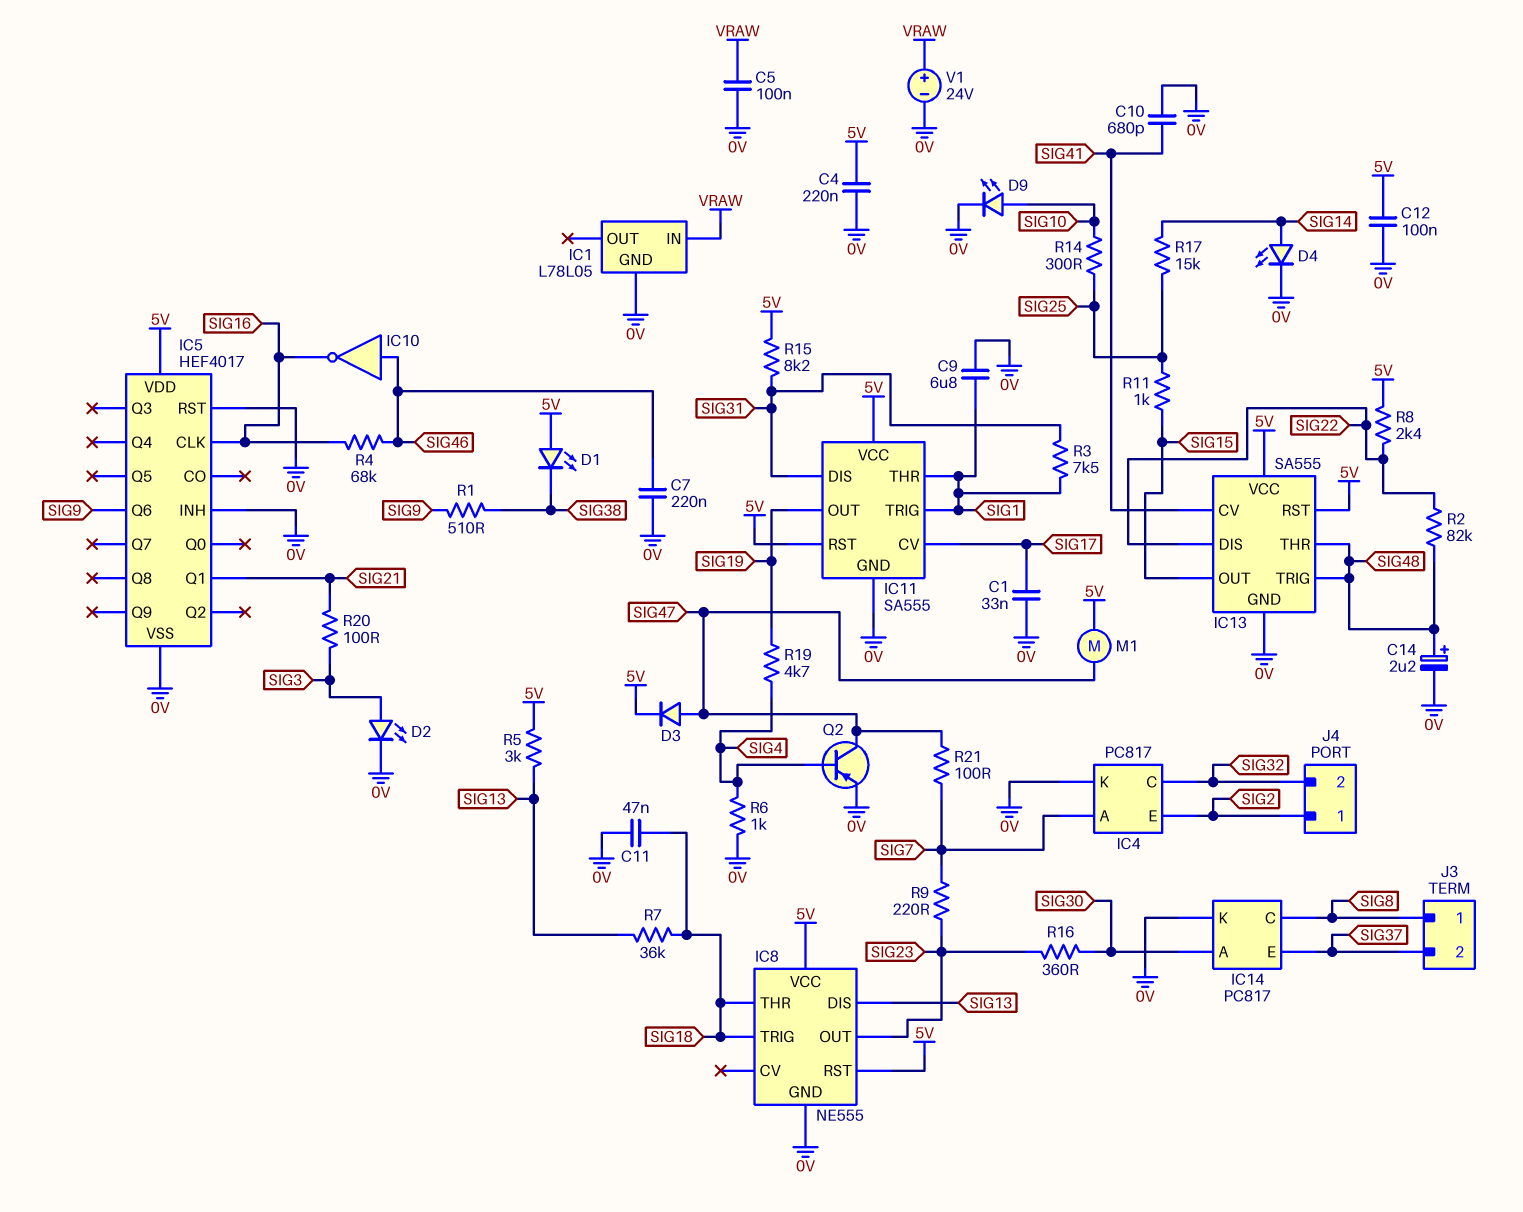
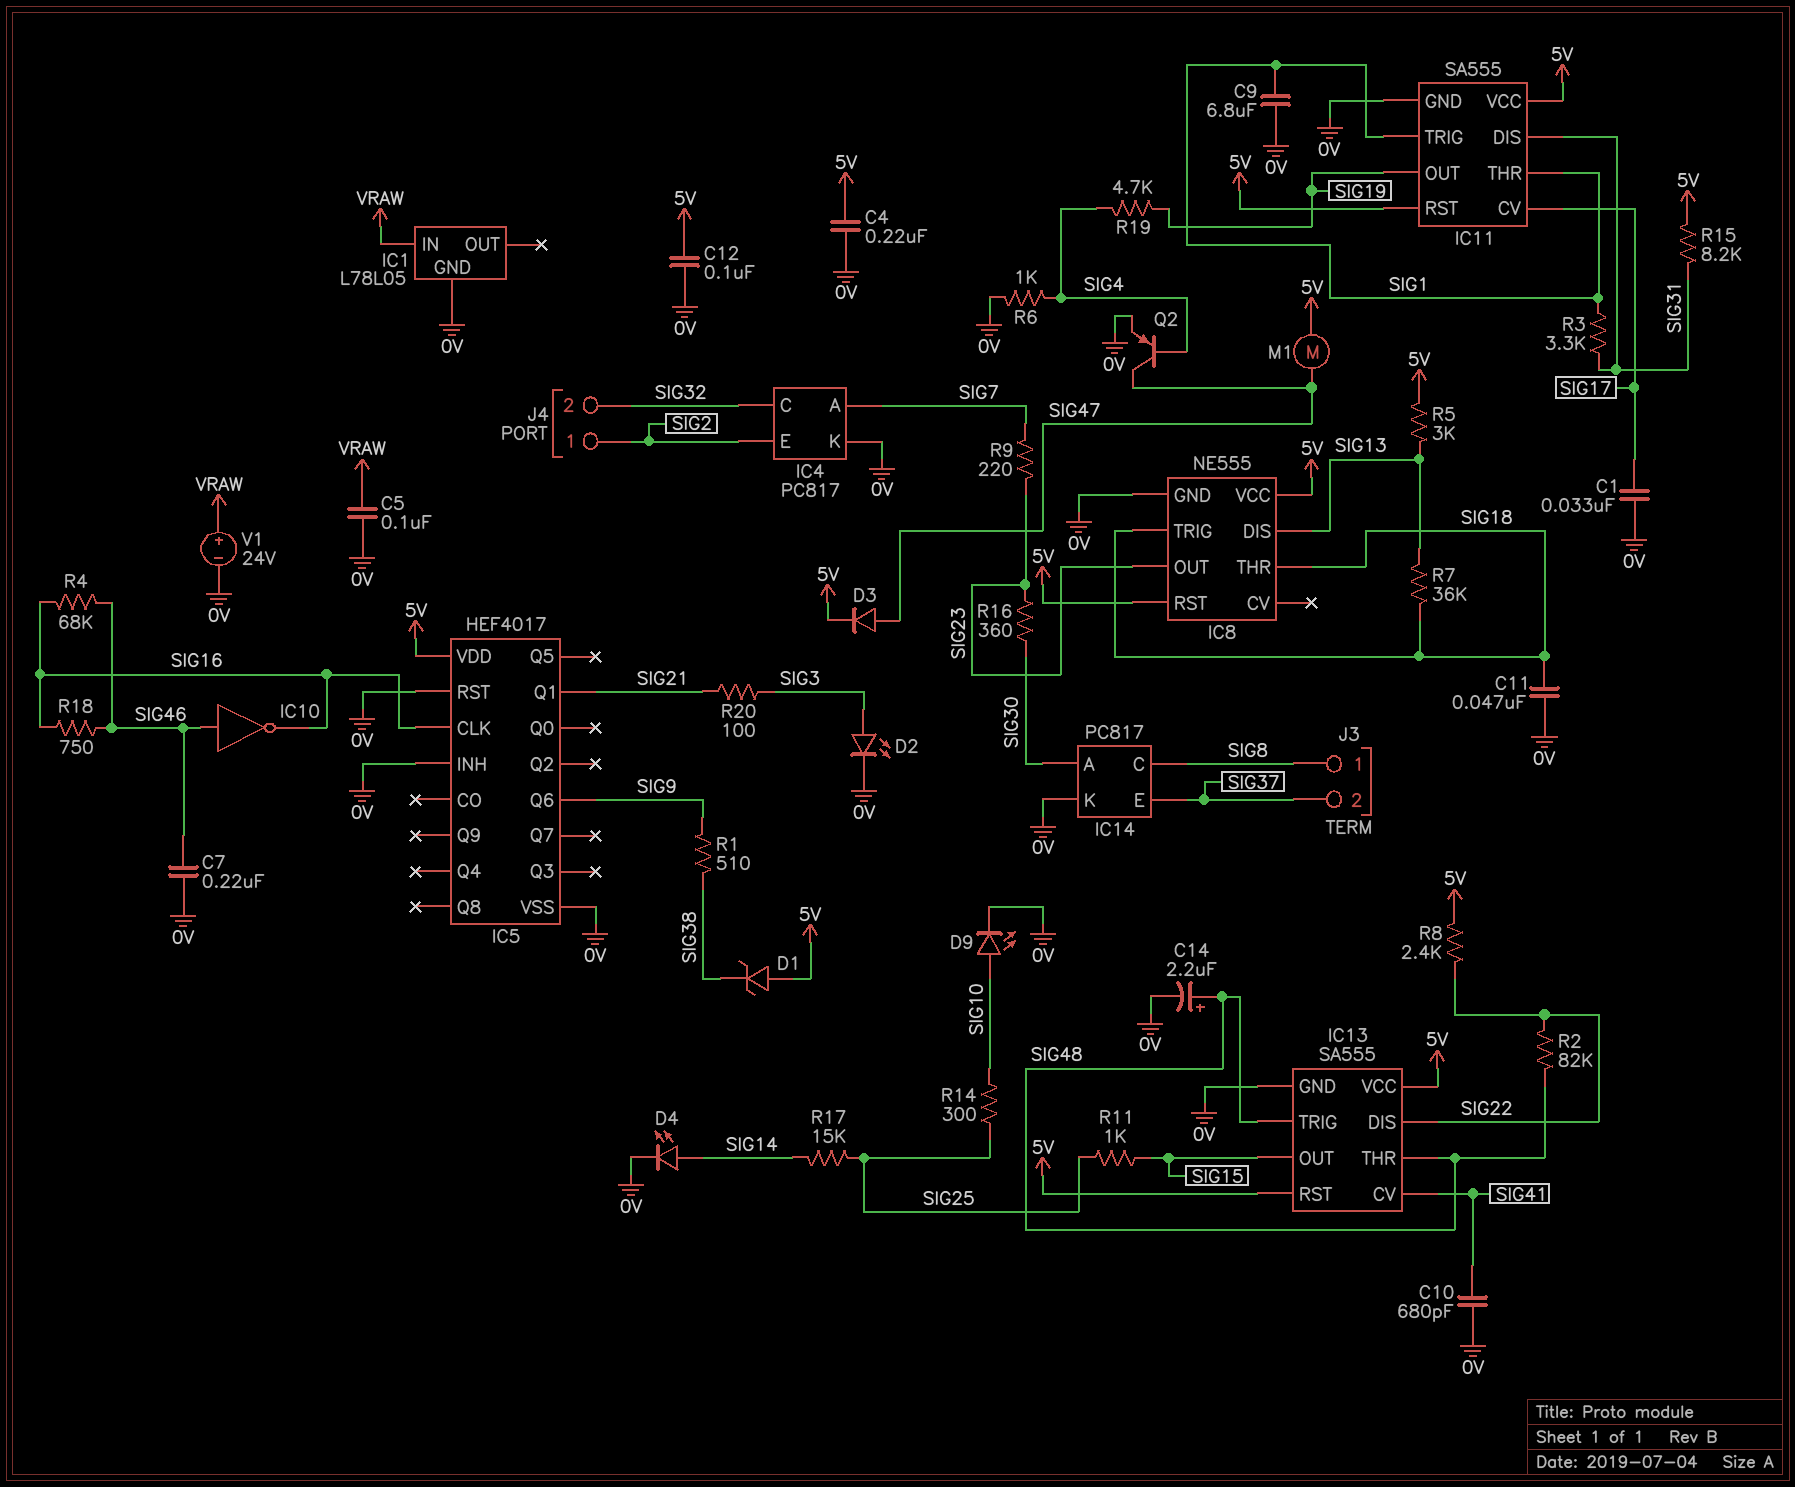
D1: LED (A 5V, K SIG38) -> zener (A 5V, K SIG38)
R3: 7.5k (SIG1, SIG31) -> 3.3k (SIG1, SIG31)
R18: none -> 750 (SIG16, SIG46)
R21: 100 (SIG7, SIG47) -> none

